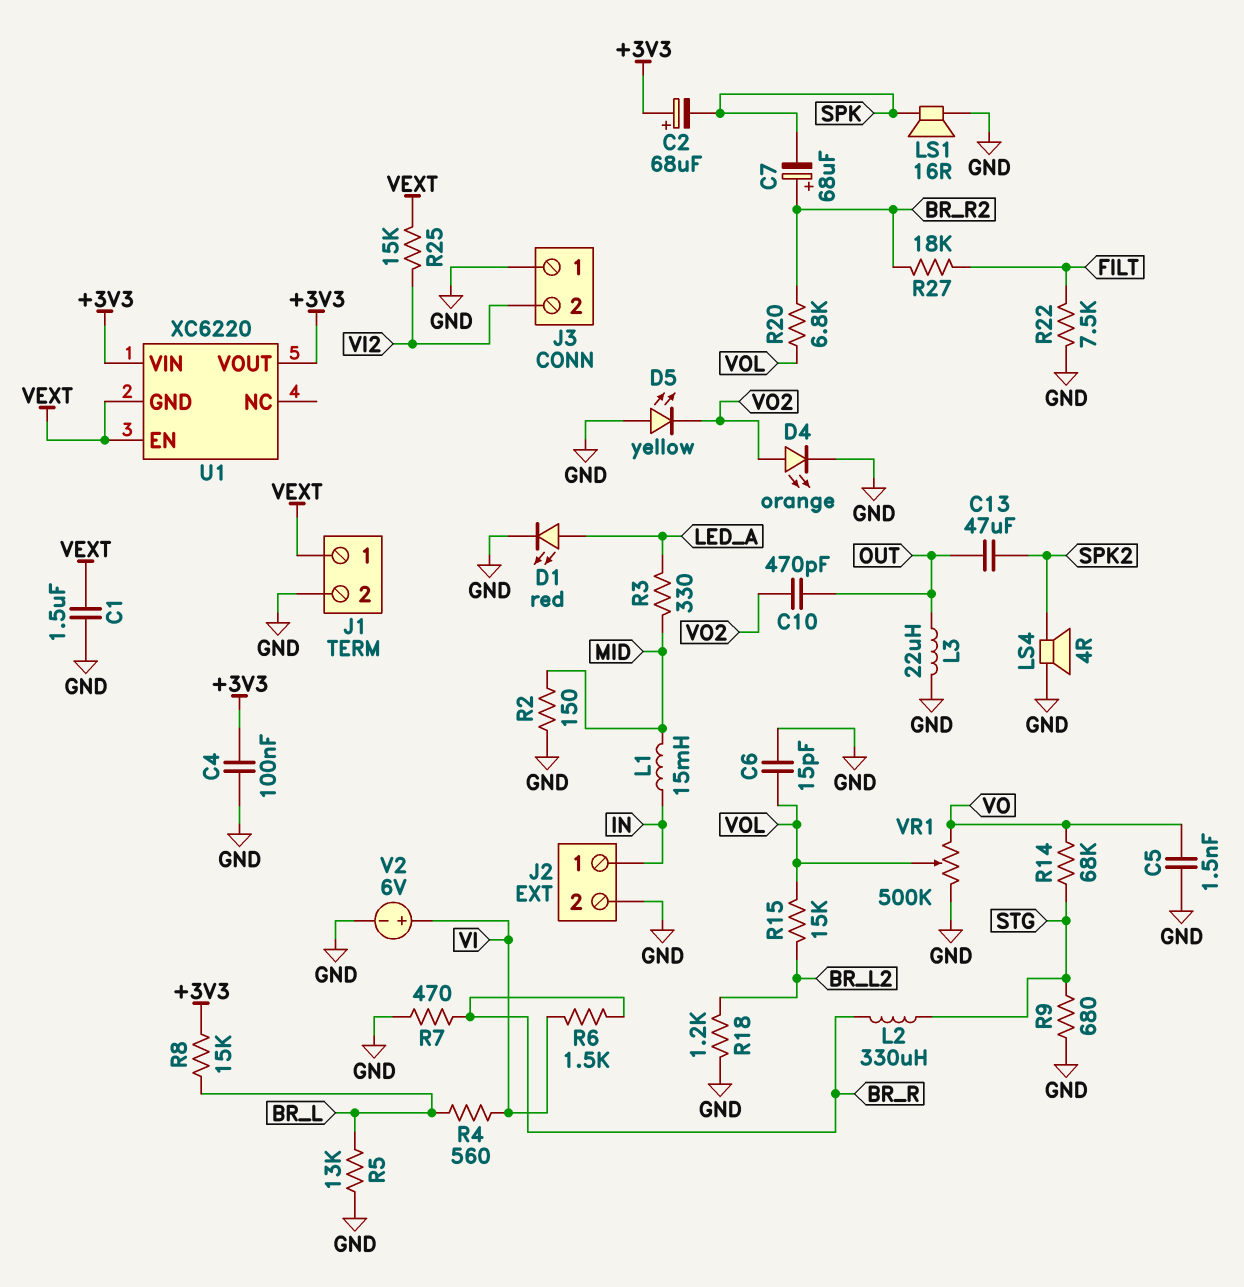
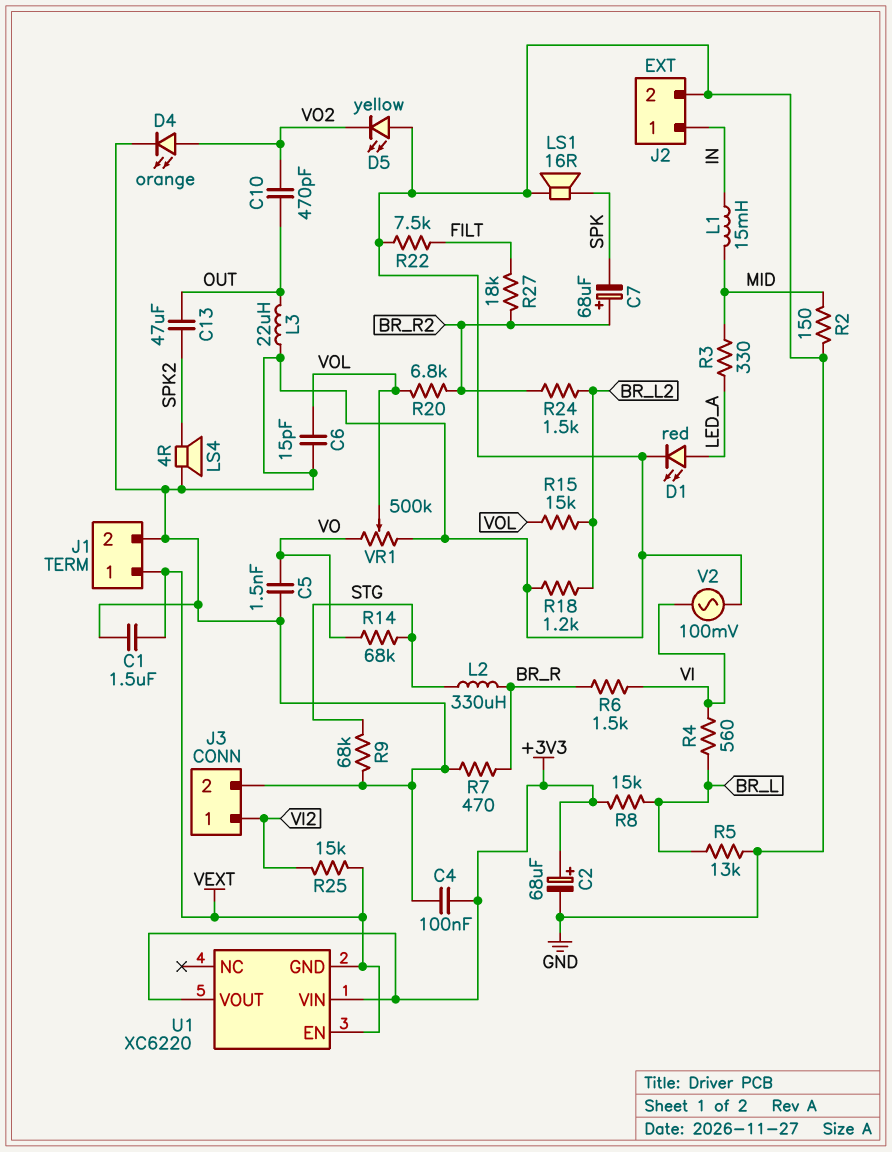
C2: 68uF (plus +3V3, minus SPK) -> 68uF (plus +3V3, minus GND)
J3 pin 1: GND -> VI2
J3 pin 2: VI2 -> GND
R9: 680 (GND, STG) -> 68k (GND, STG)
R24: none -> 1.5k (BR_L2, BR_R2)
V2: 6V (plus VI, minus GND) -> AC 100mV (GND, VI)

